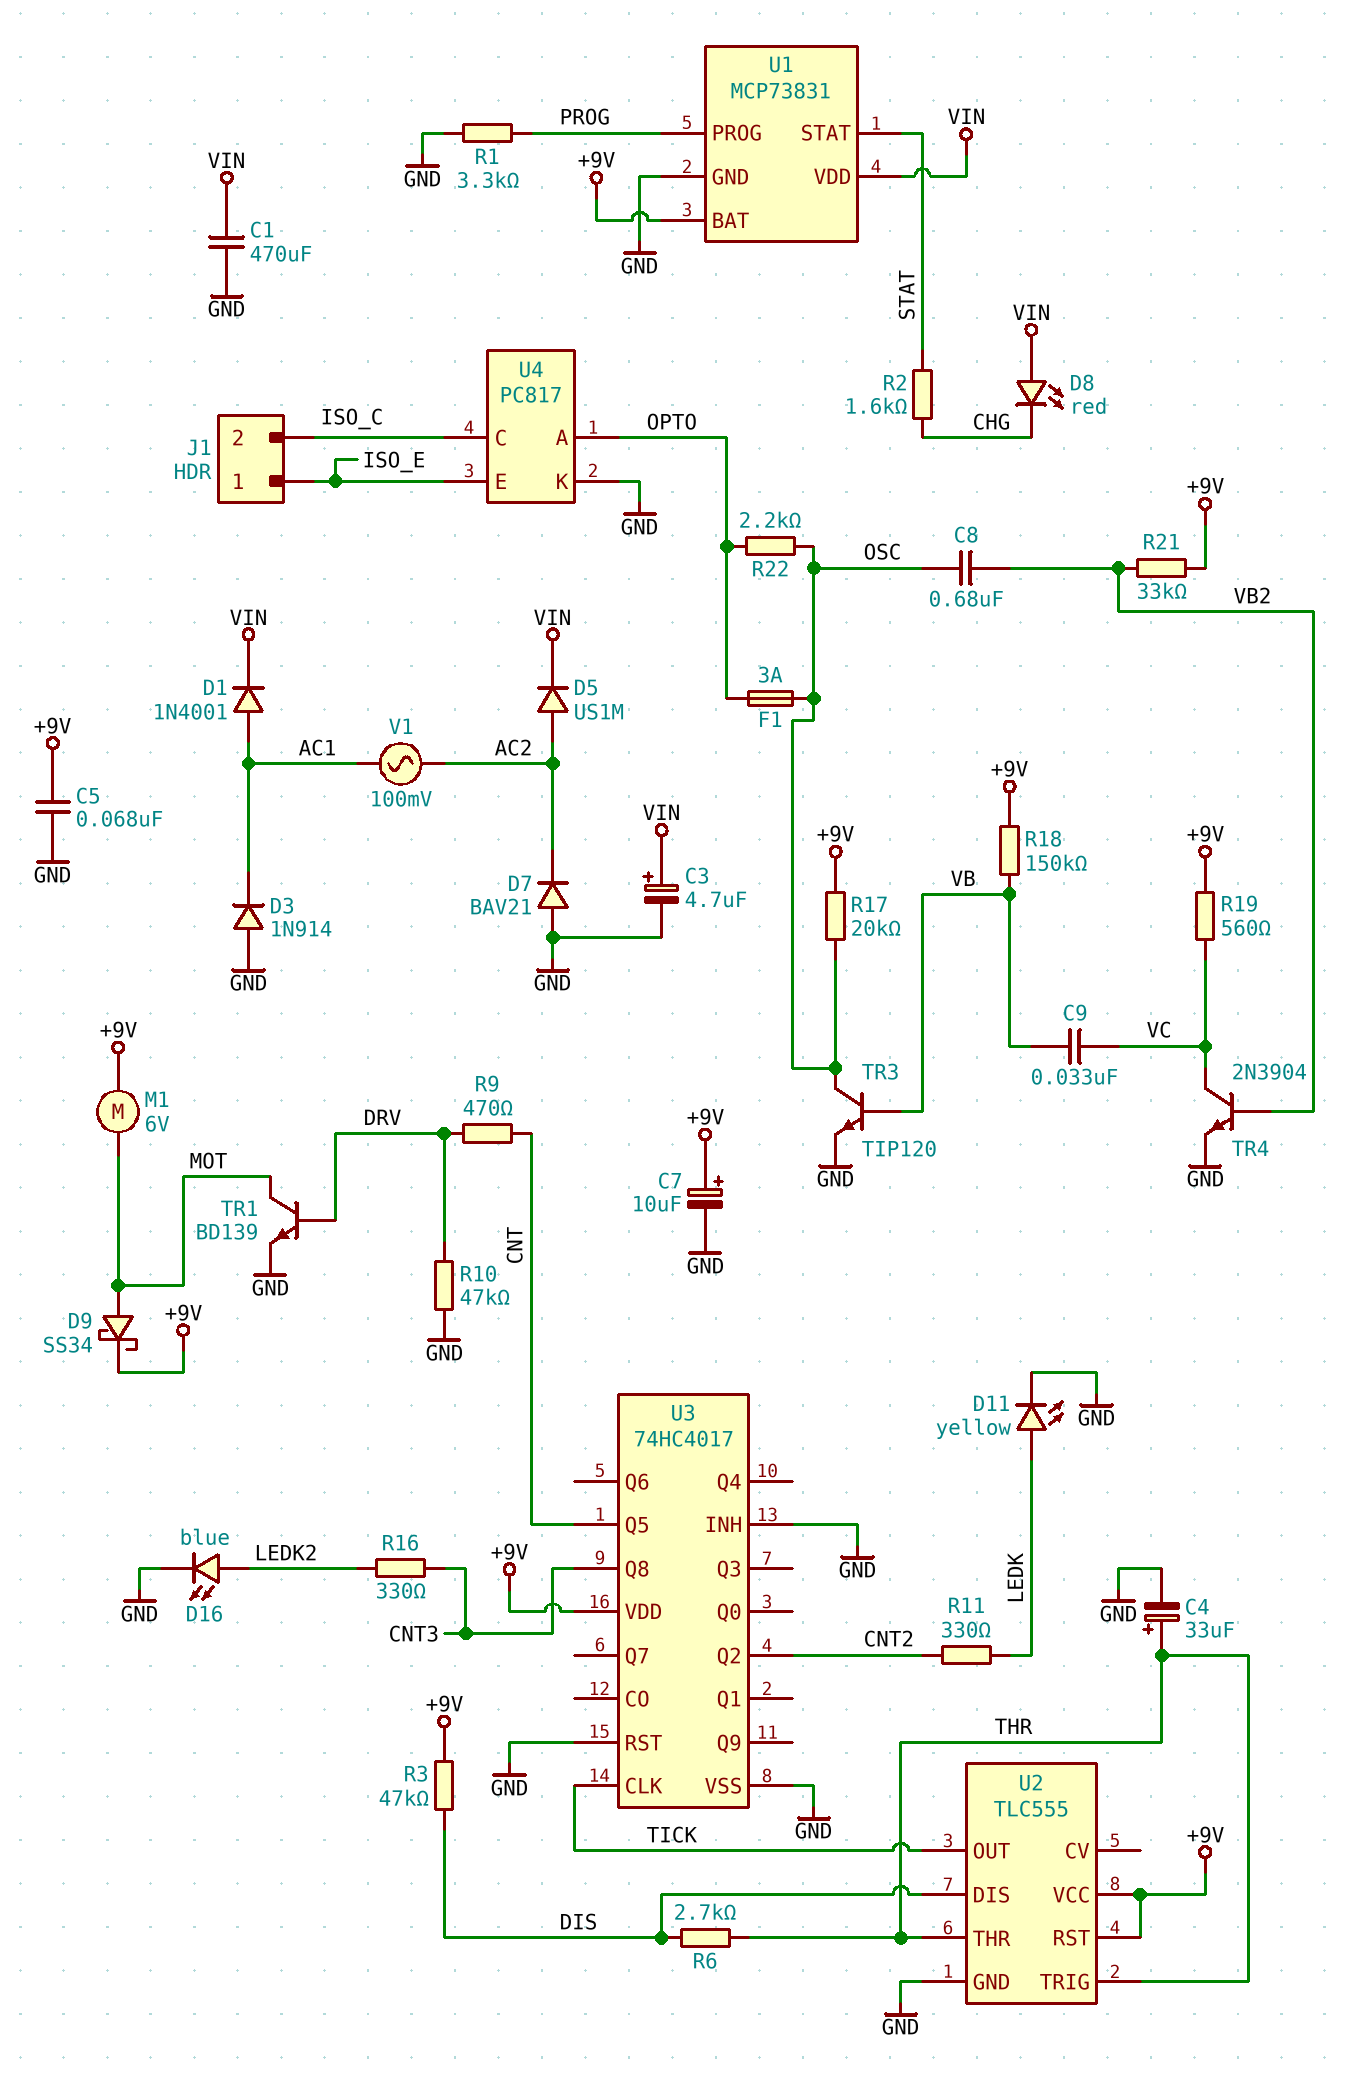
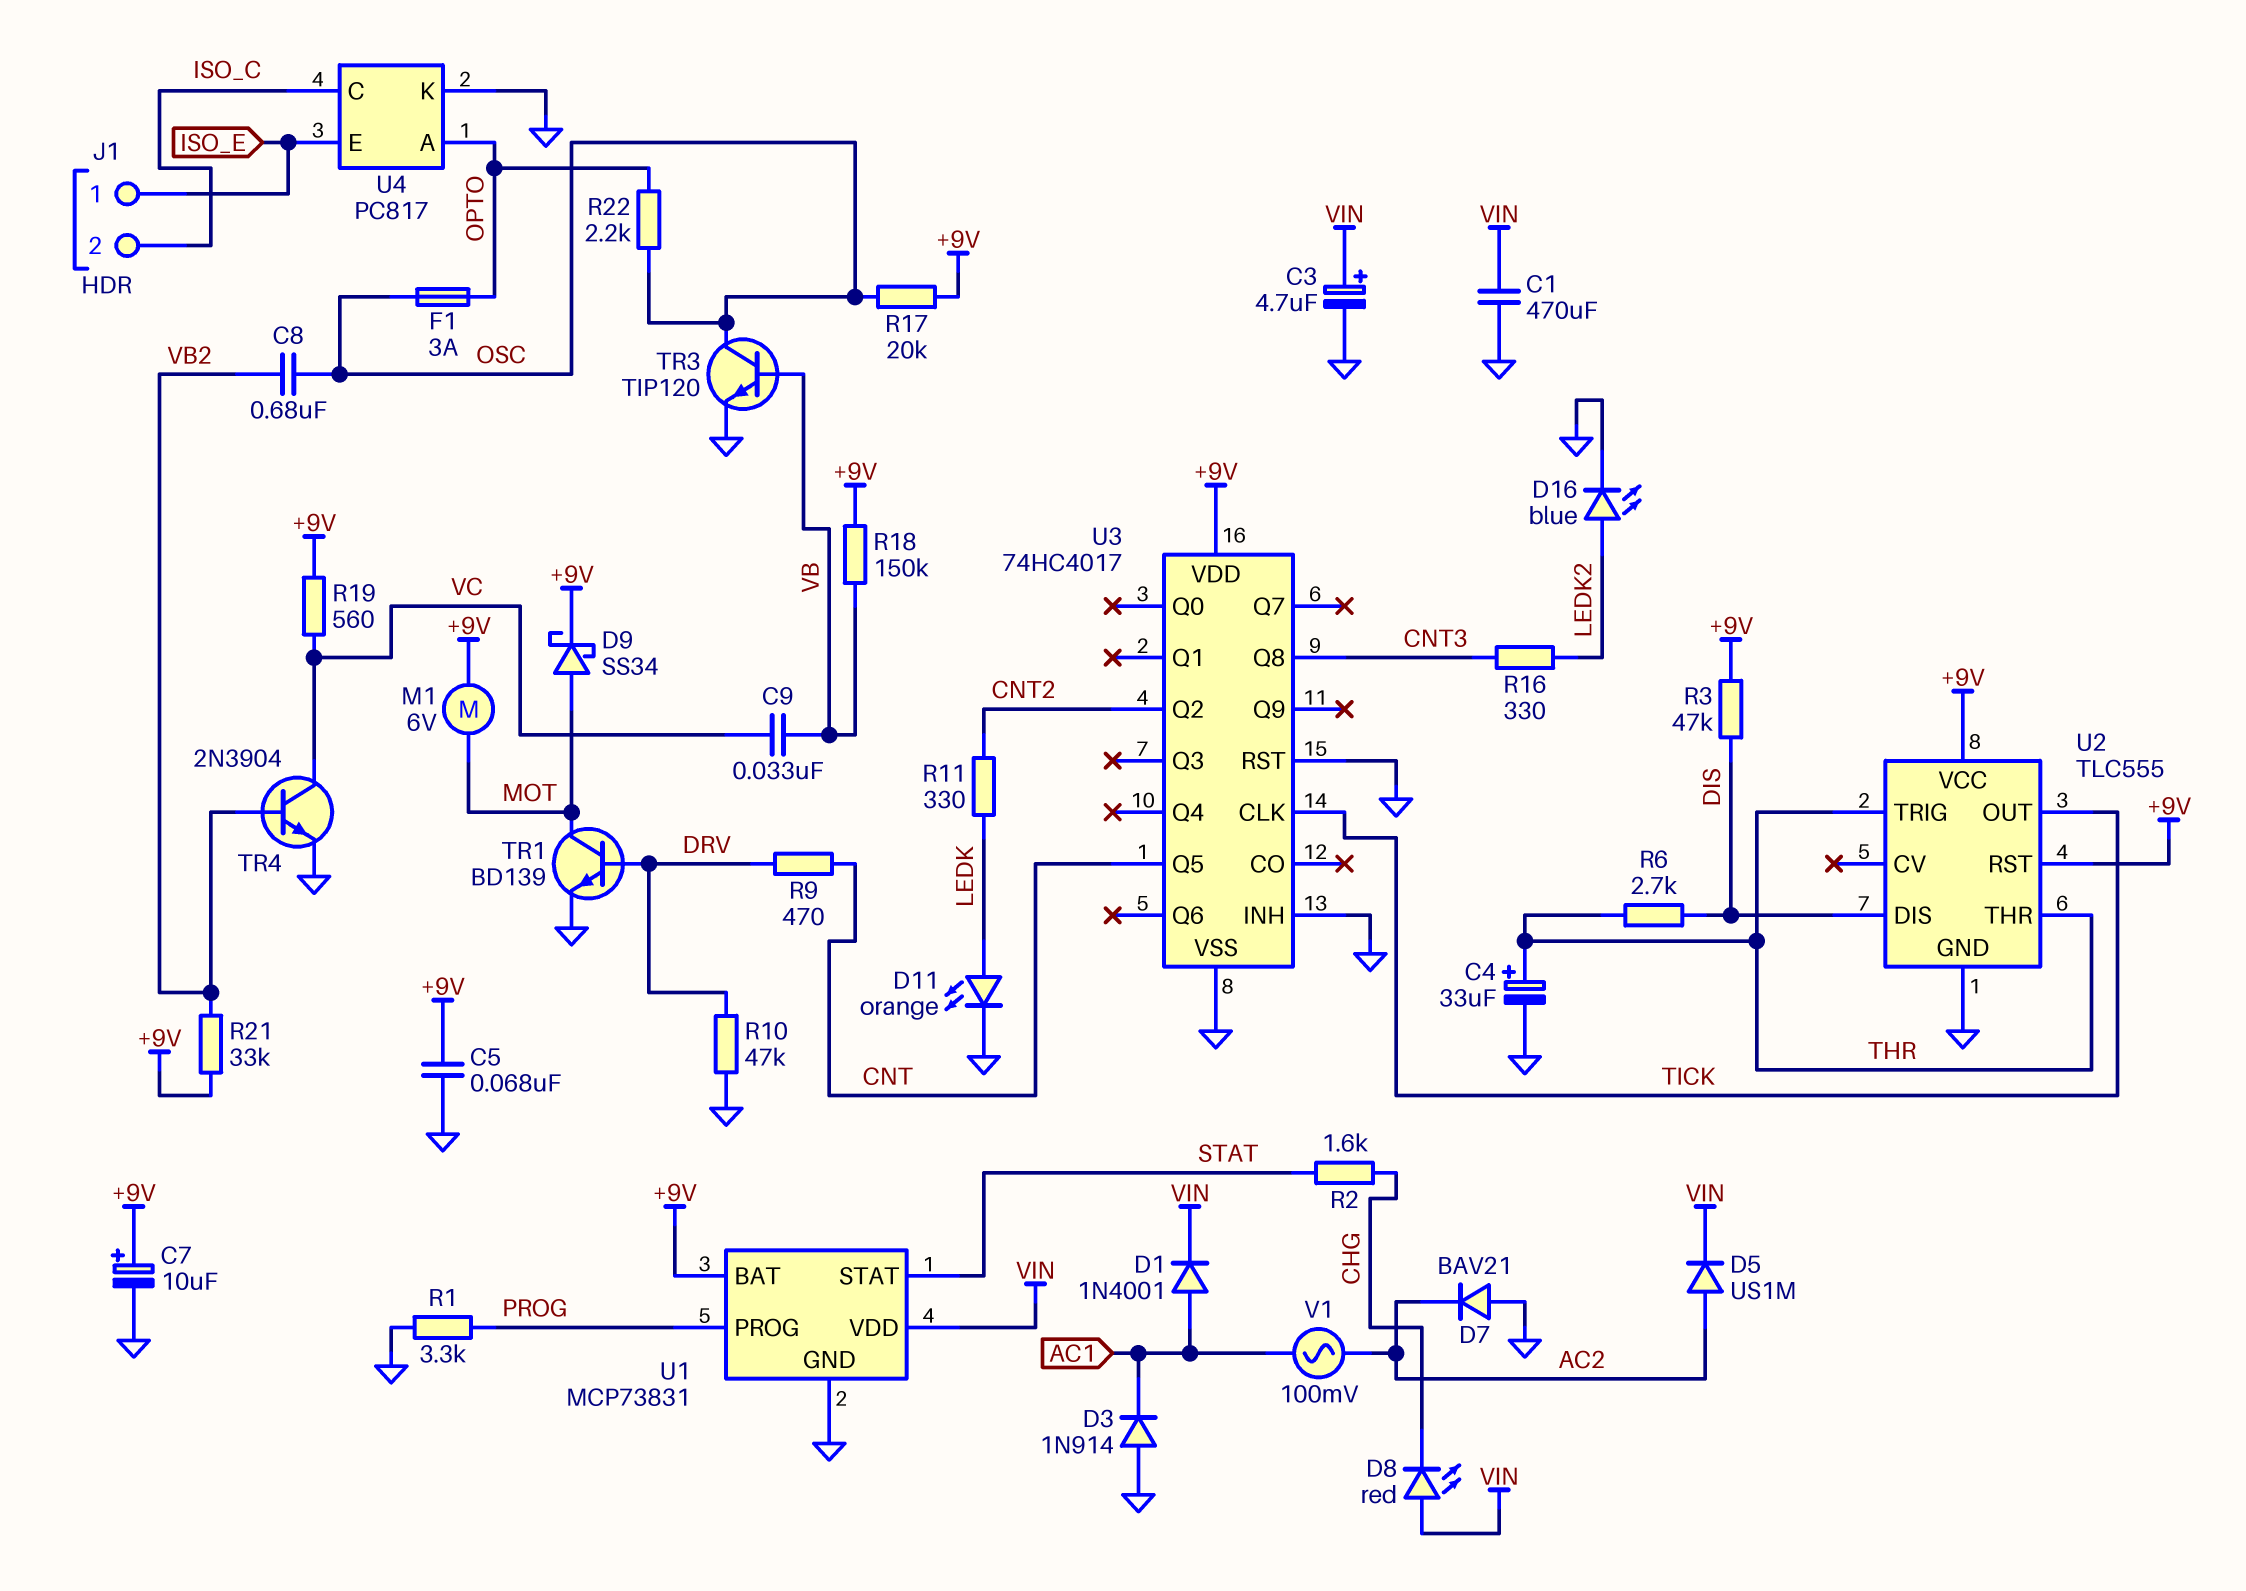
D11: LED yellow (A LEDK, K GND) -> LED orange (A LEDK, K GND)

